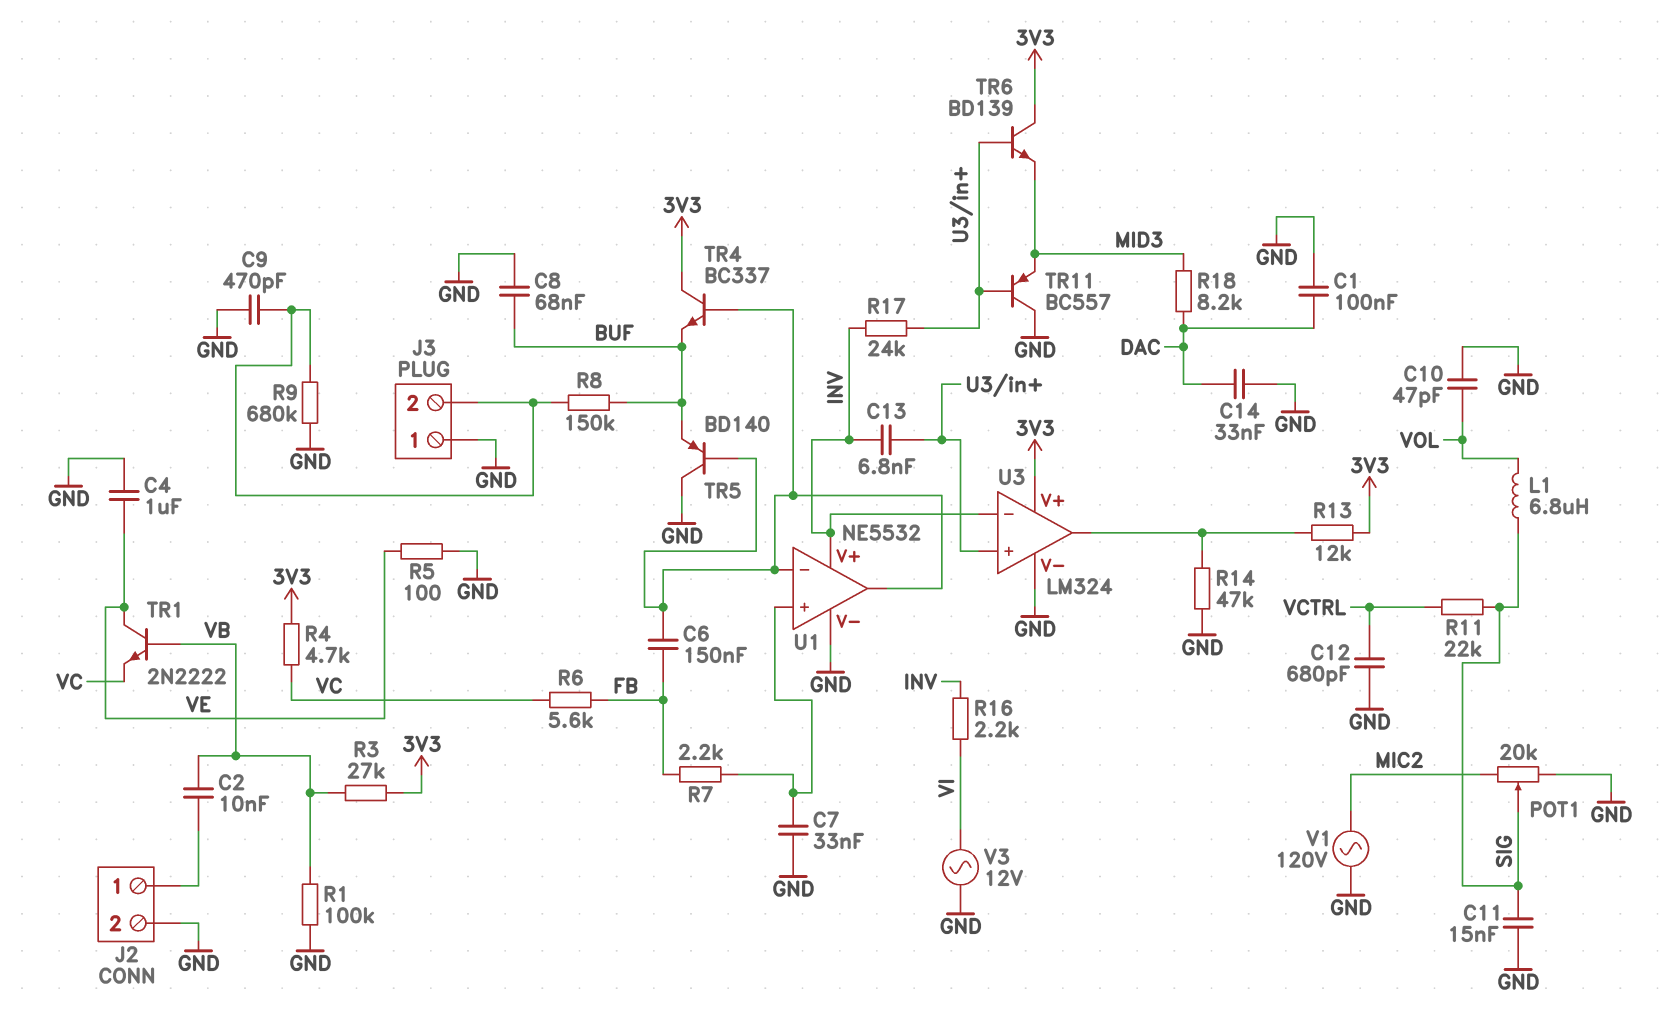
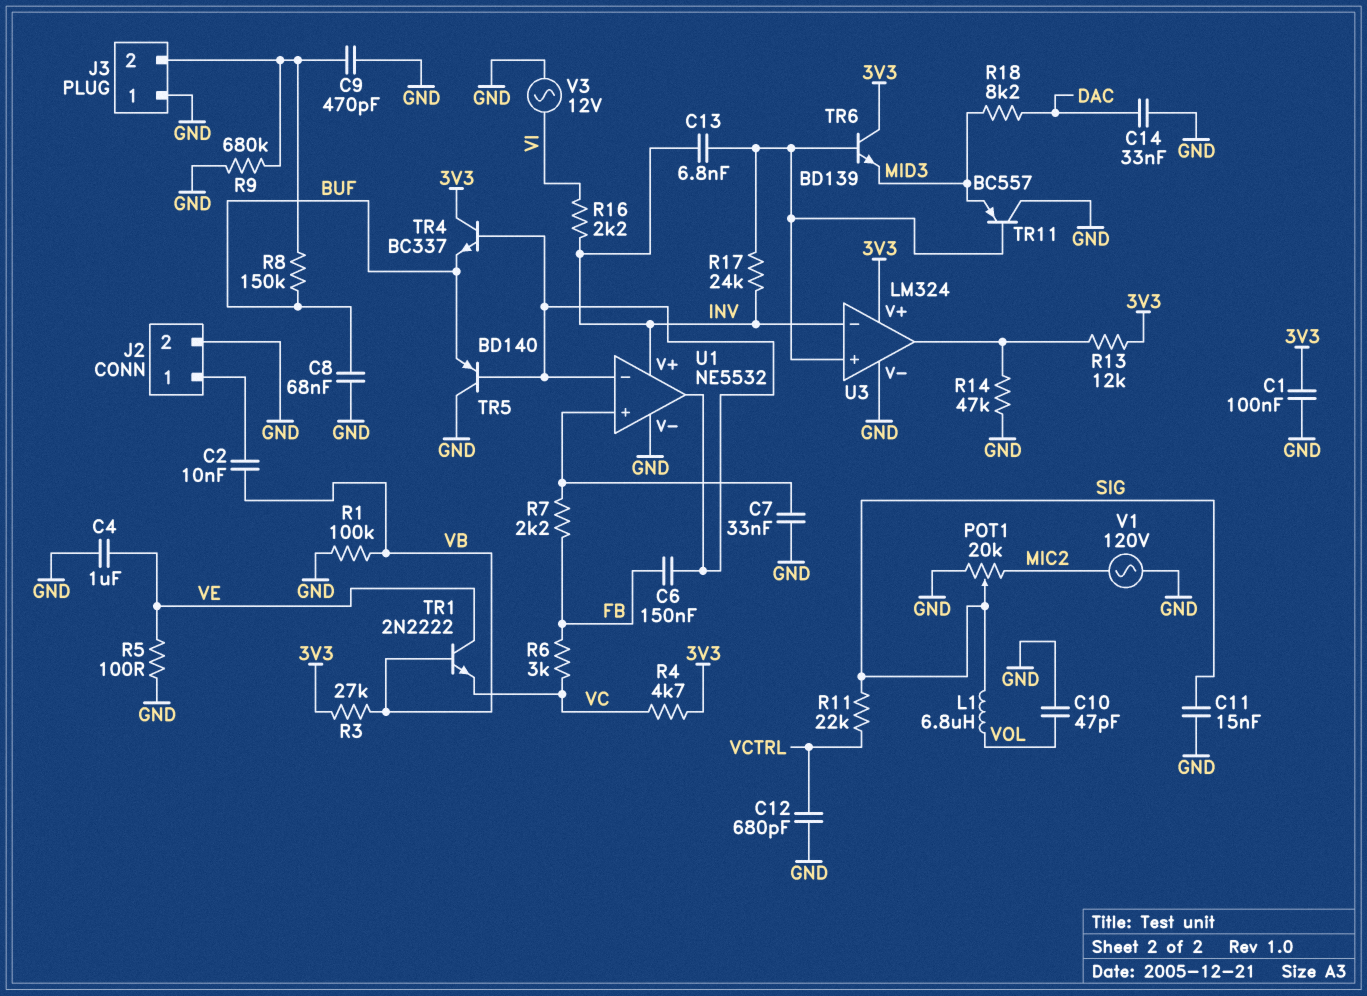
C1: 100nF (DAC, GND) -> 100nF (3V3, GND)
R6: 5.6k (FB, VC) -> 3k (FB, VC)

